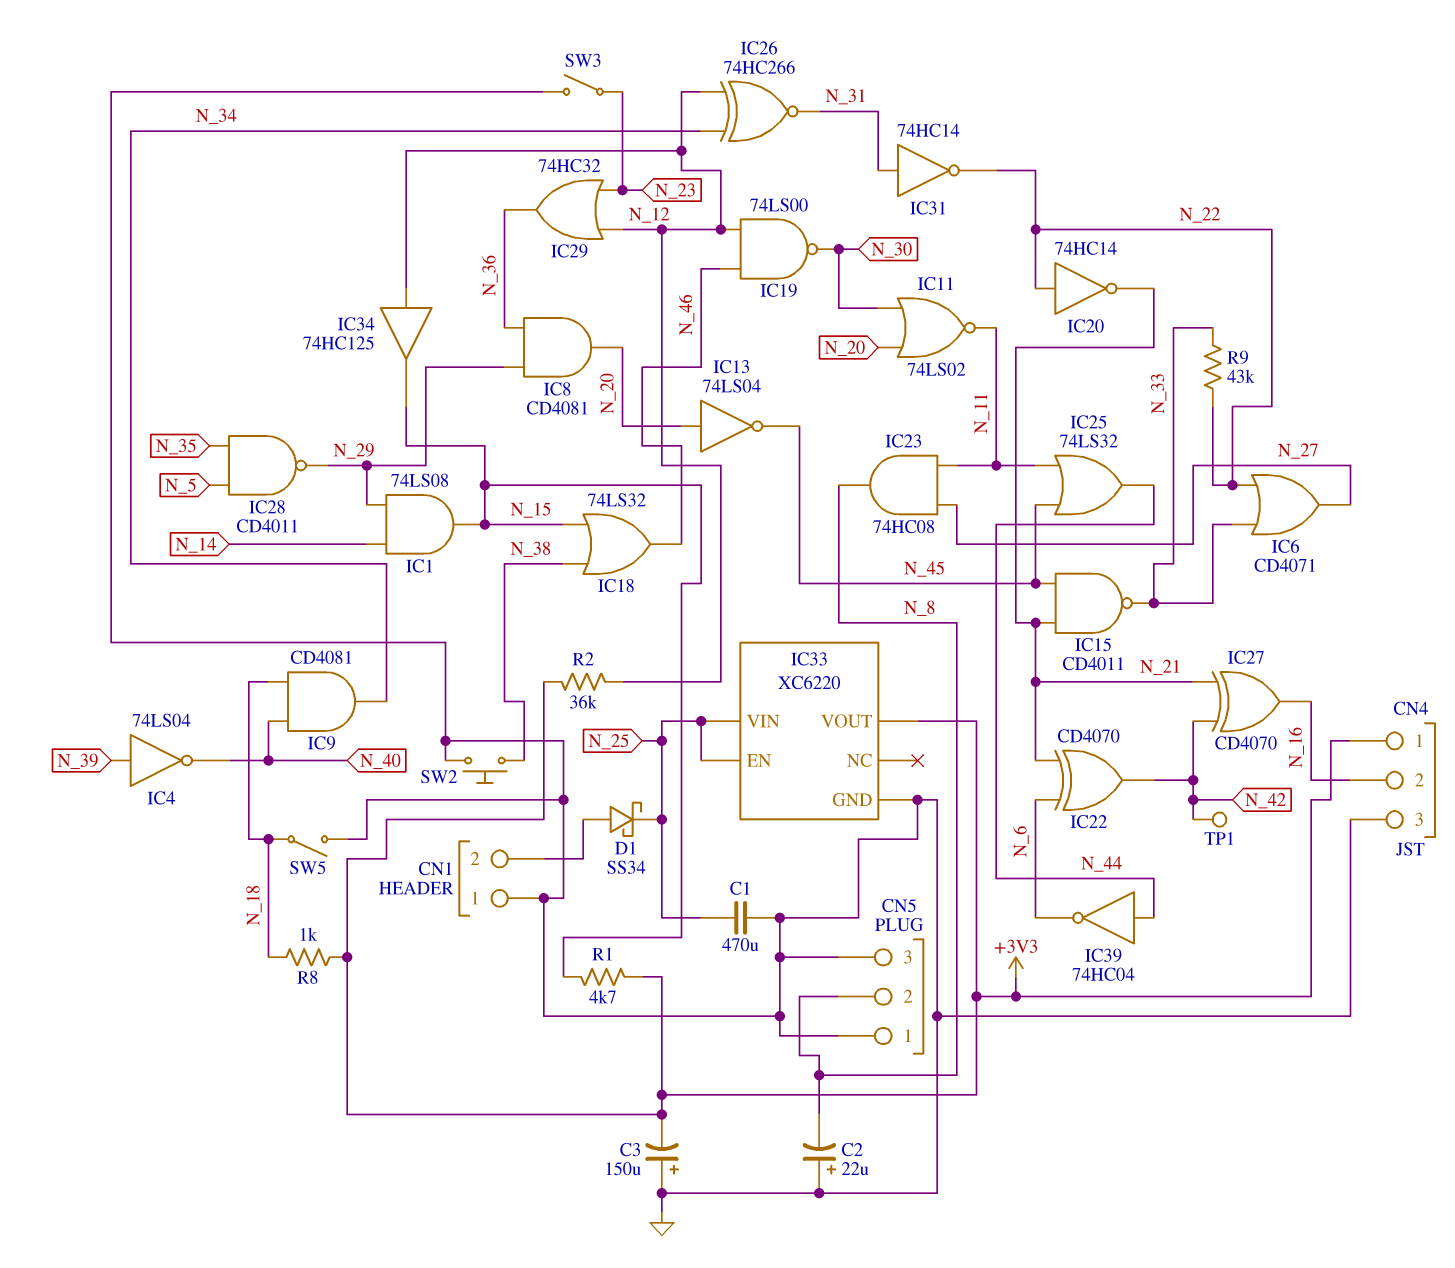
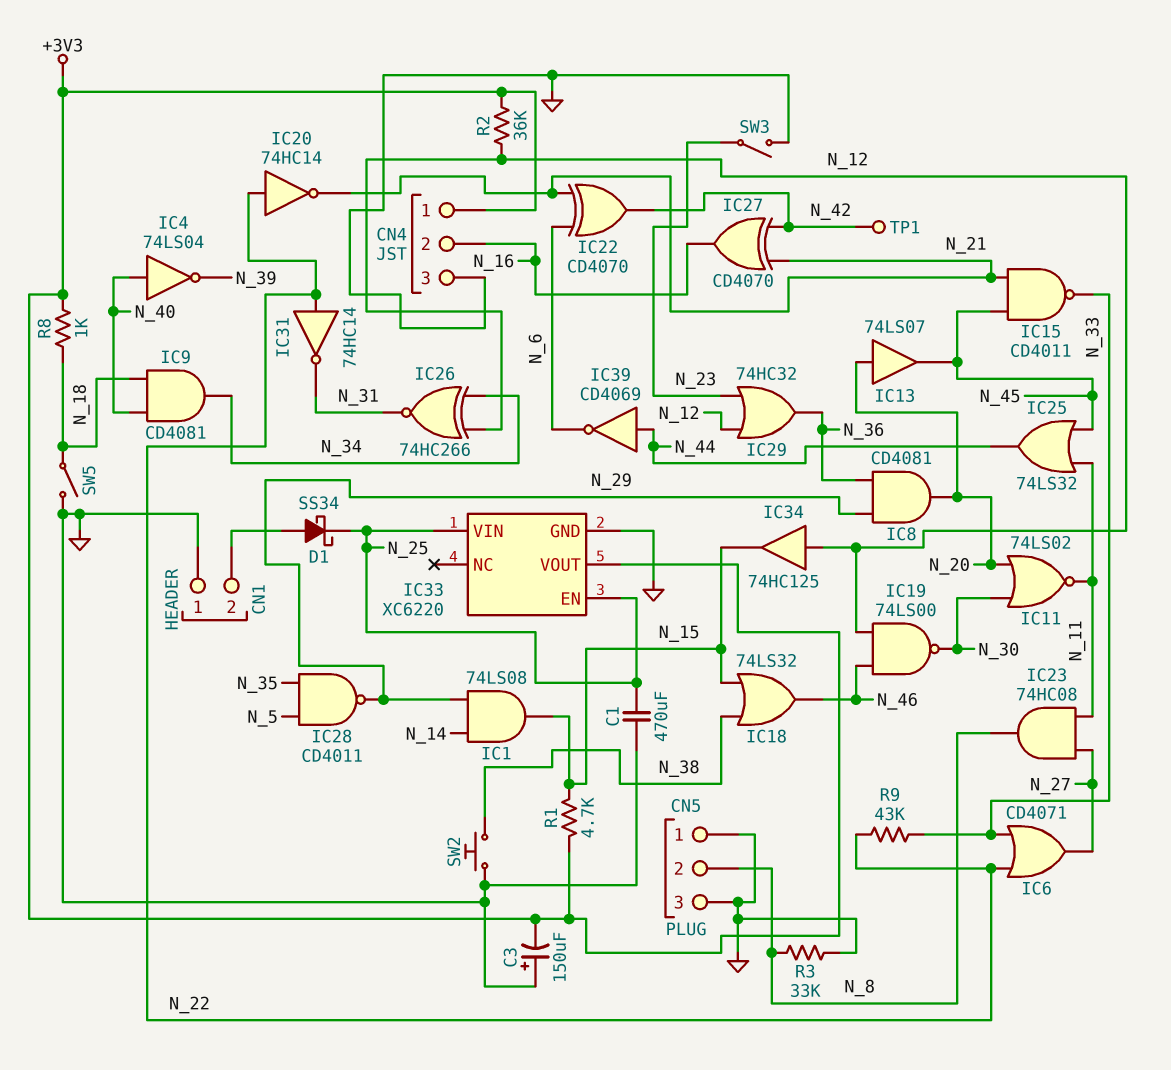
C2: 22uF (plus GND, minus N_8) -> none
IC4: NOT 74LS04 (in N_39, out N_40) -> NOT 74LS04 (in N_40, out N_39)
IC13: NOT 74LS04 (in N_20, out N_45) -> buffer 74LS07 (in N_20, out N_45)
IC31: NOT 74HC14 (in N_31, out N_22) -> NOT 74HC14 (in N_22, out N_31)
IC39: NOT 74HC04 (in N_44, out N_6) -> NOT CD4069 (in N_44, out N_6)
R3: none -> 33k (GND, N_8)

